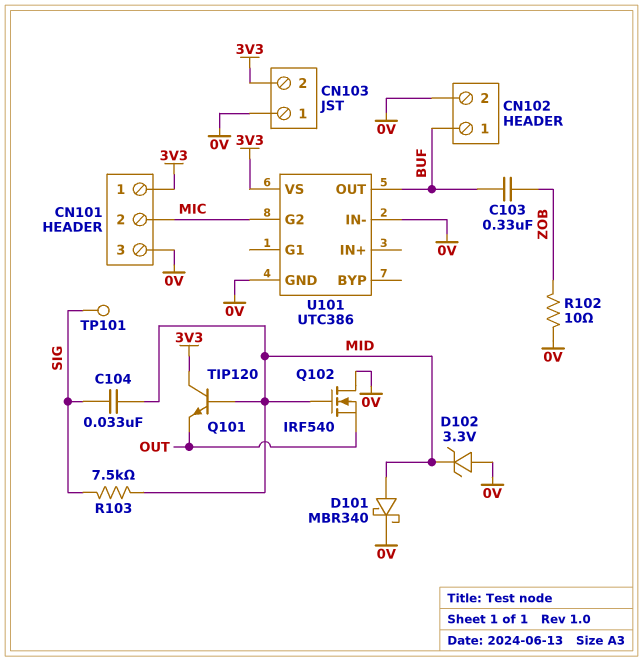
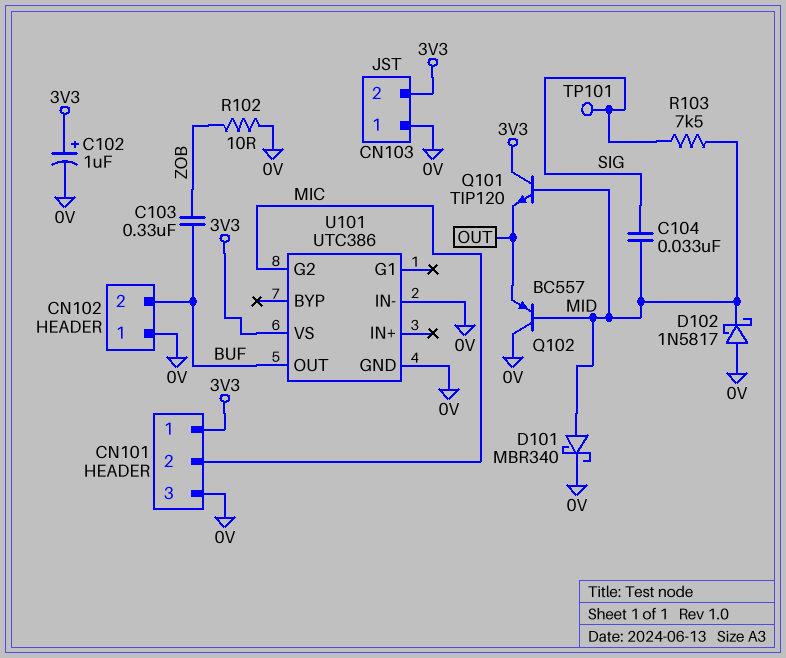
C102: none -> 1uF (plus 3V3, minus 0V)
CN102 pin 1: BUF -> 0V
CN102 pin 2: 0V -> BUF
D102: zener 3.3V (A 0V, K MID) -> schottky 1N5817 (A 0V, K MID)
Q102: NMOS IRF540 (G MID, D 0V, S OUT) -> PNP BC557 (B MID, C 0V, E OUT)

